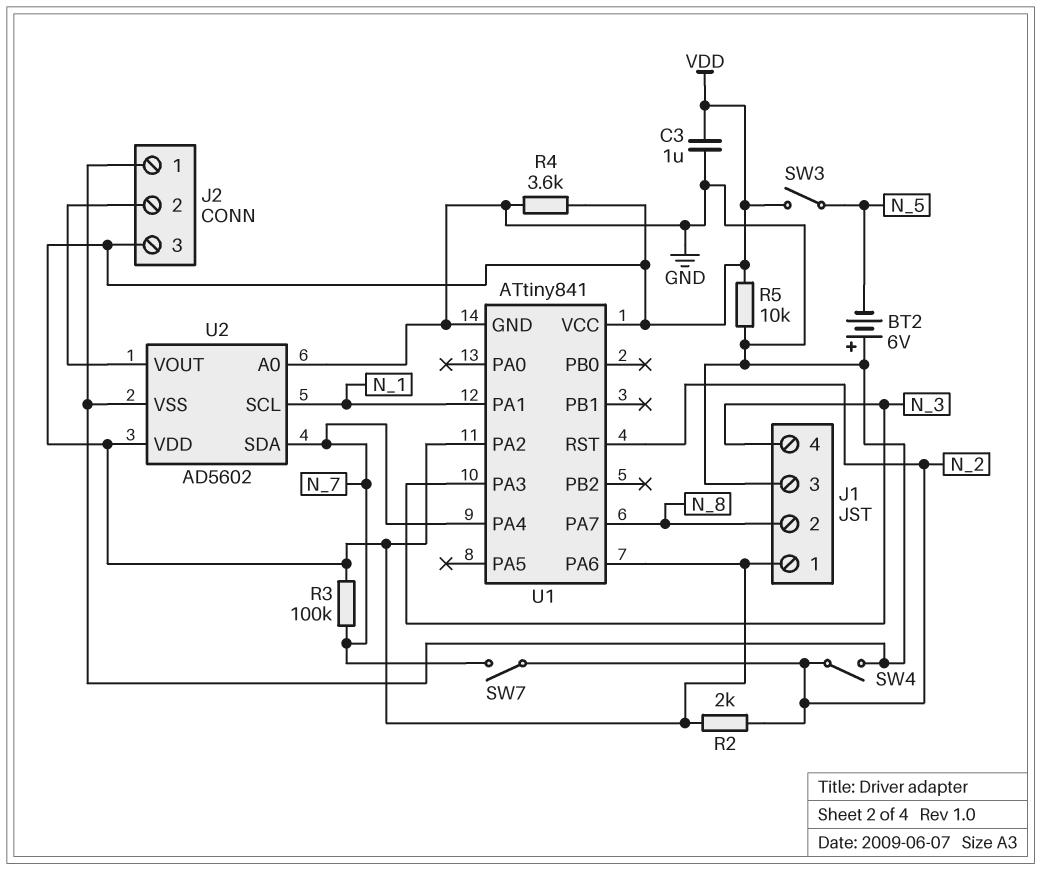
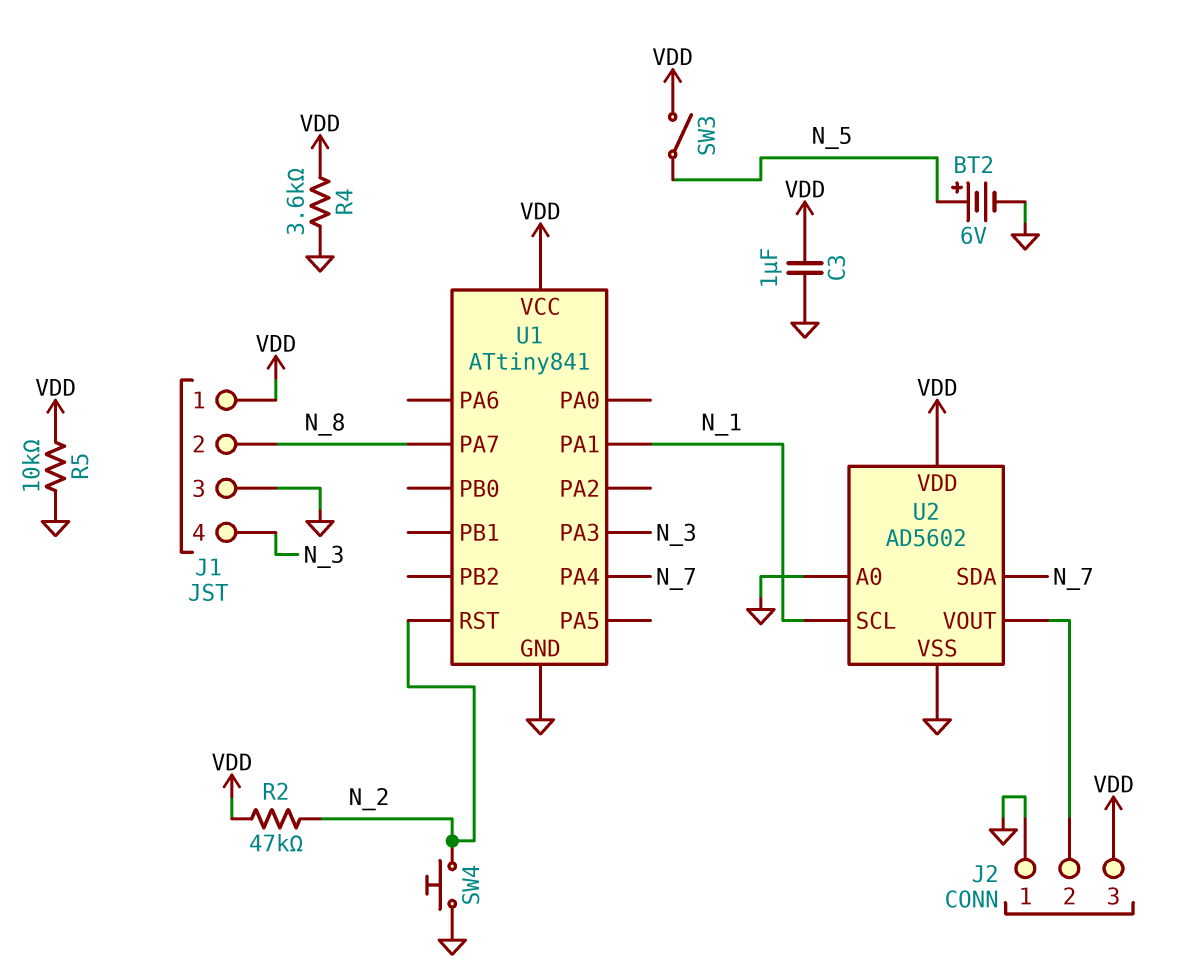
BT2: 6V (plus GND, minus N_5) -> 6V (plus N_5, minus GND)
R2: 2k (N_2, VDD) -> 47k (N_2, VDD)
R3: 100k (N_7, VDD) -> none
SW4: switch (GND, N_2) -> button (GND, N_2)
SW7: switch (N_2, N_7) -> none
U1 pin PA2: VDD -> none
U1 pin PA6: VDD -> none

